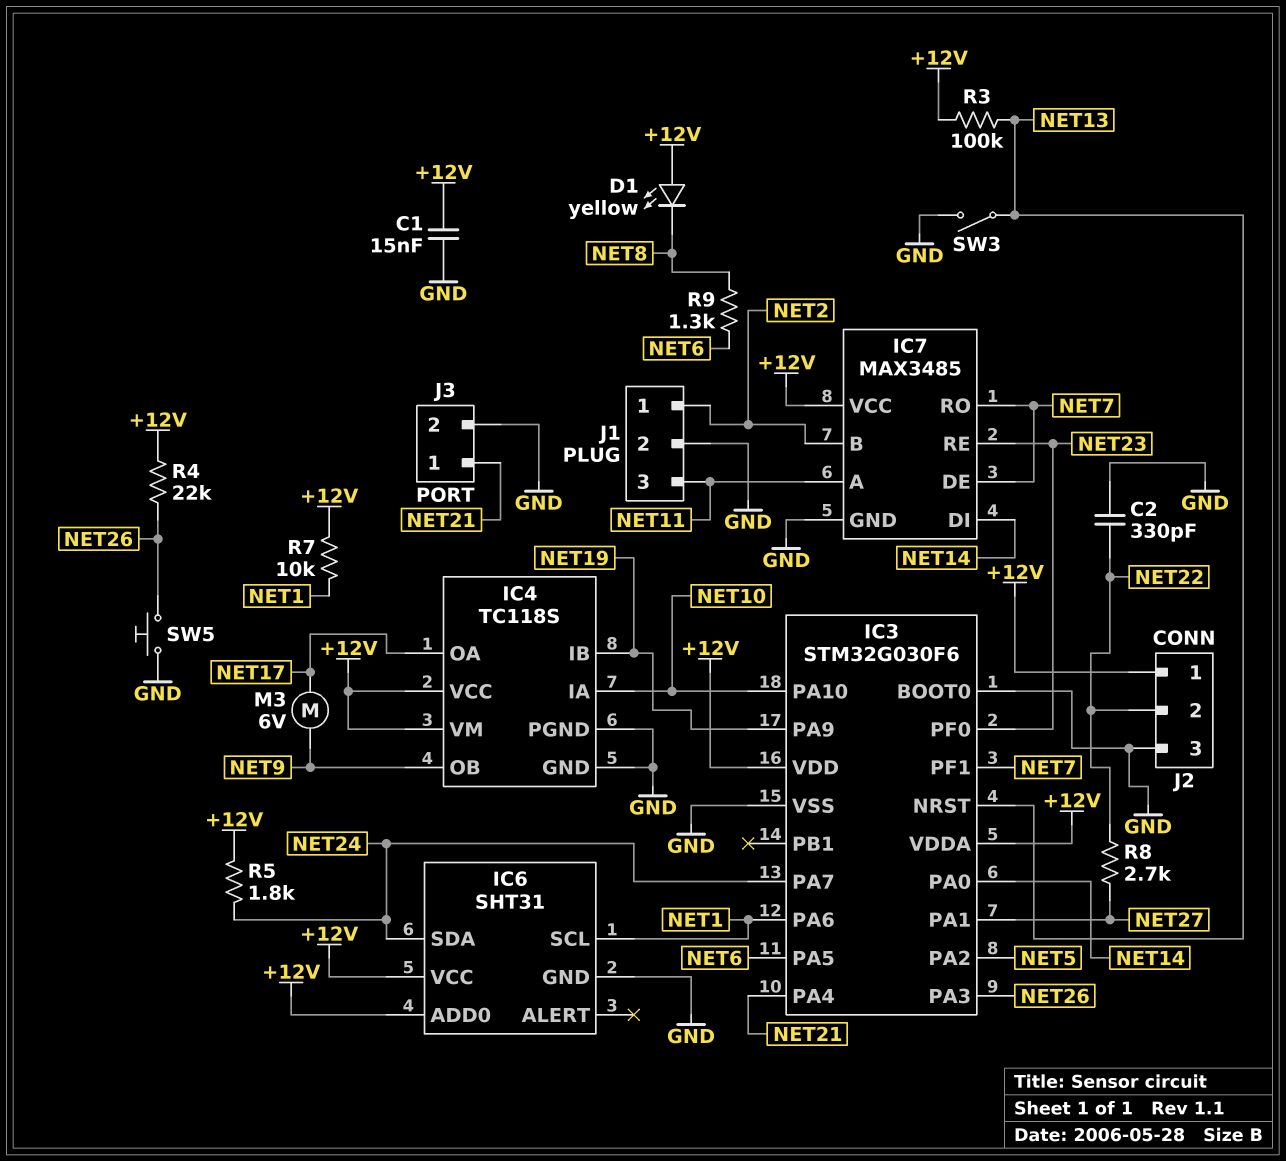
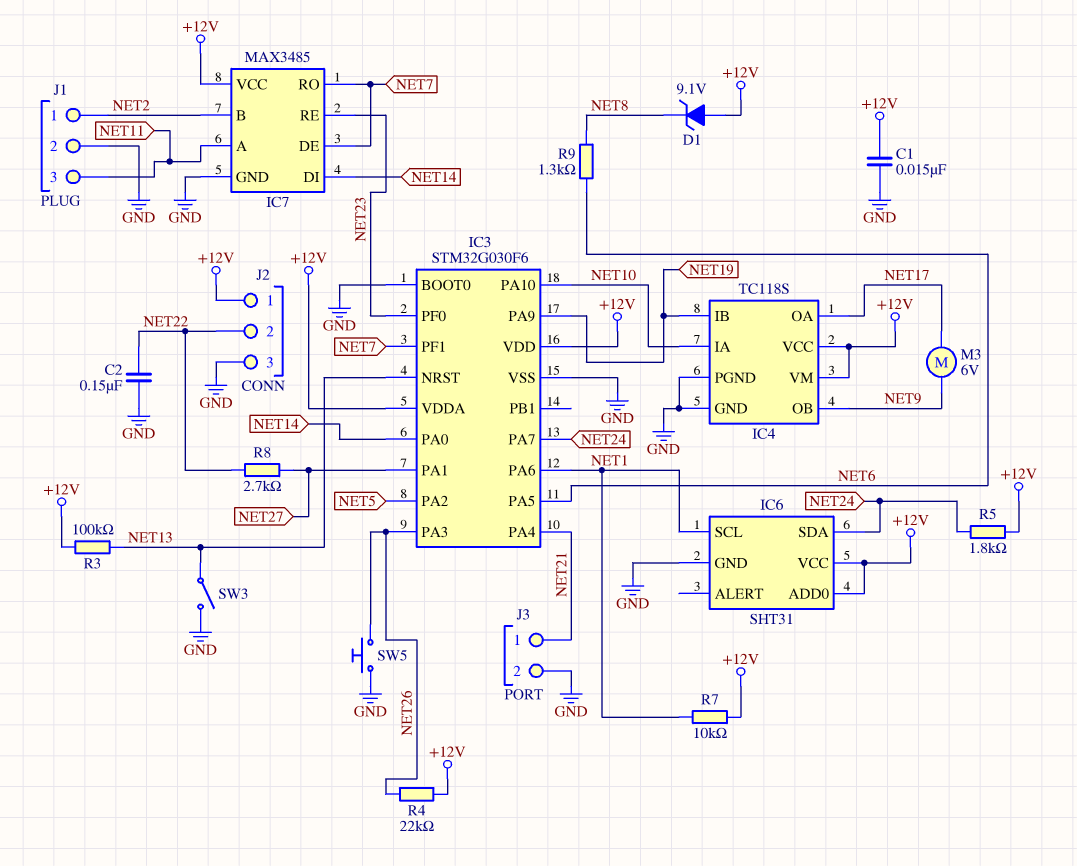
C2: 330pF (GND, NET22) -> 150nF (GND, NET22)
D1: LED yellow (A +12V, K NET8) -> zener 9.1V (A +12V, K NET8)

